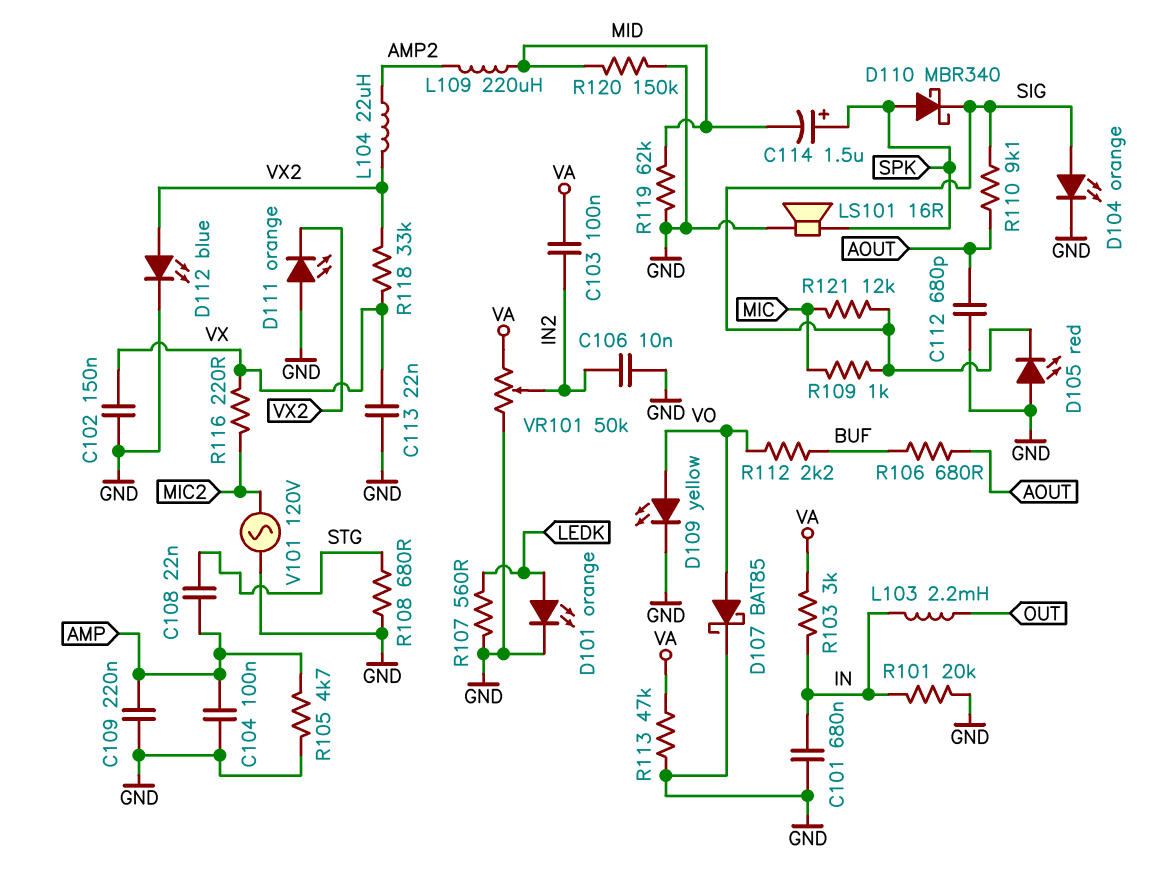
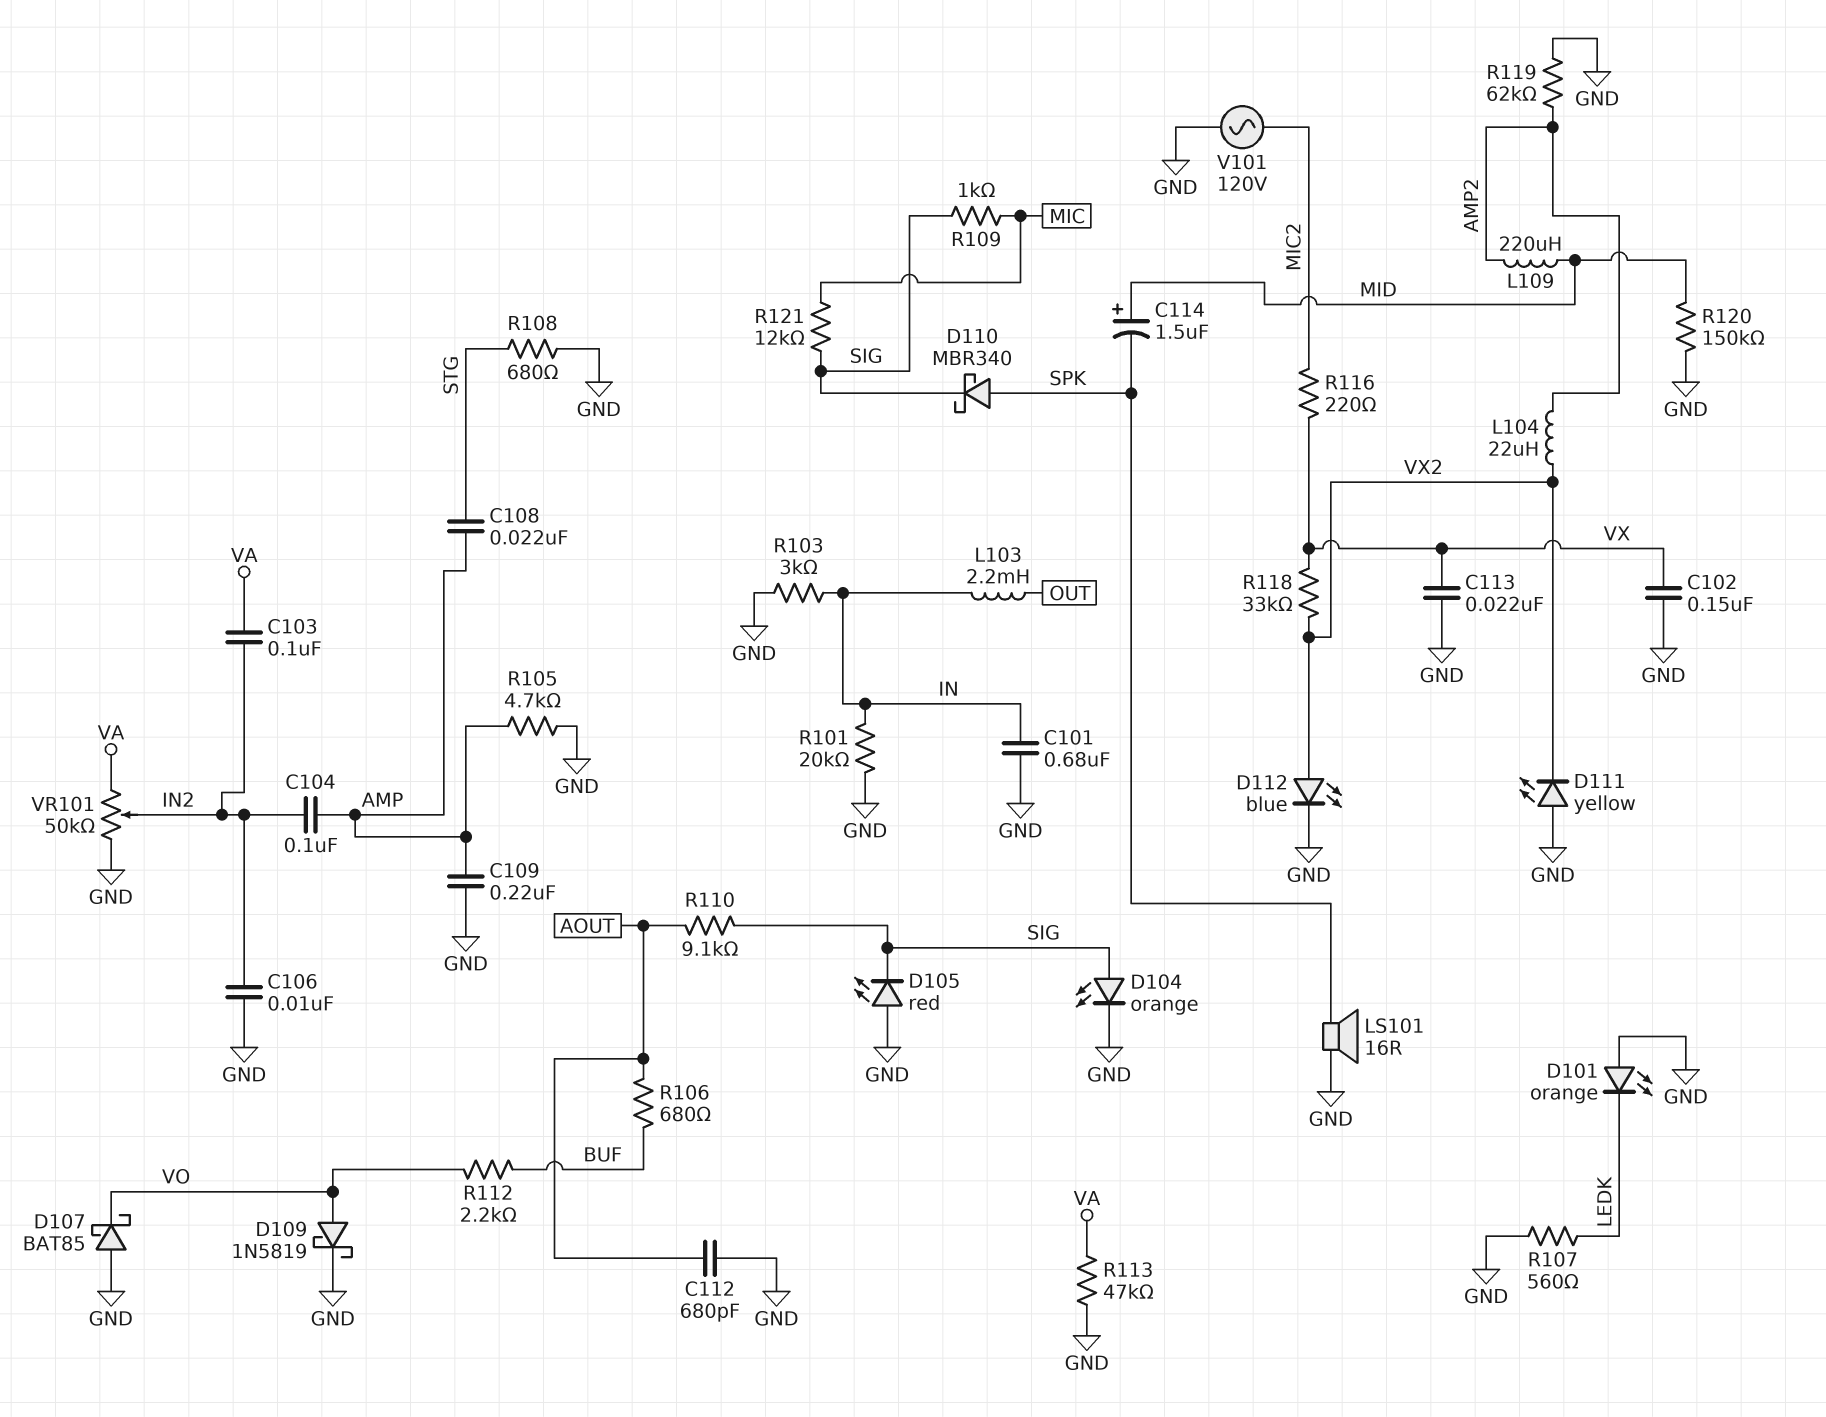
C104: 100nF (AMP, GND) -> 100nF (AMP, IN2)
C114: 1.5uF (plus SPK, minus MID) -> 1.5uF (plus MID, minus SPK)
D101: LED orange (A LEDK, K GND) -> LED orange (A GND, K LEDK)
D107: schottky BAT85 (A VO, K GND) -> schottky BAT85 (A GND, K VO)
D109: LED yellow (A VO, K GND) -> schottky 1N5819 (A VO, K GND)
D111: LED orange (A GND, K VX2) -> LED yellow (A GND, K VX2)
R103: 3k (IN, VA) -> 3k (GND, IN)
R119: 62k (GND, MID) -> 62k (AMP2, GND)

